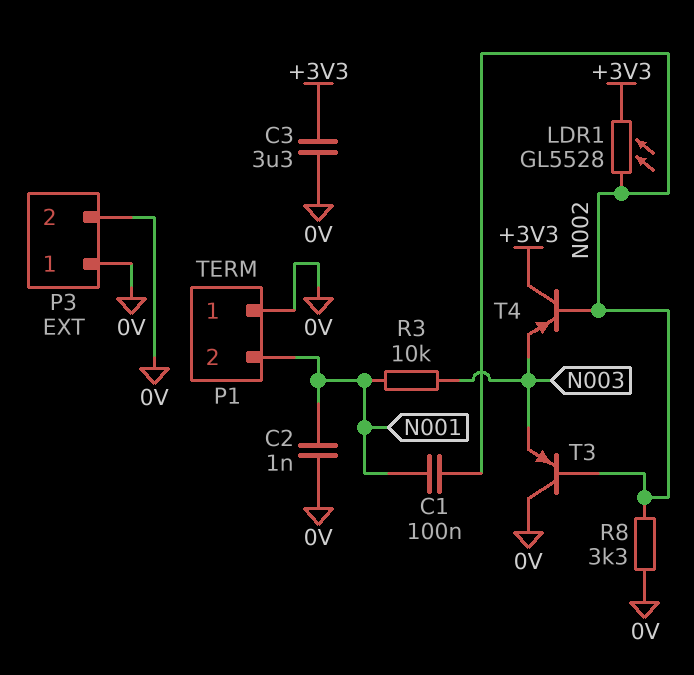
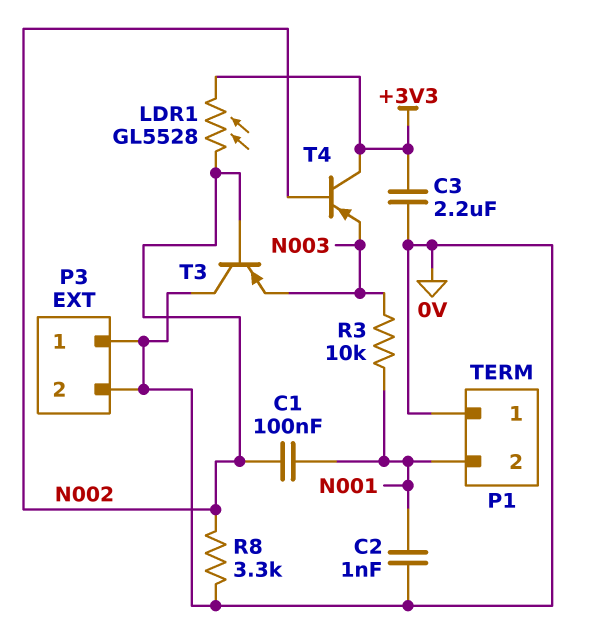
C3: 3.3uF (+3V3, 0V) -> 2.2uF (+3V3, 0V)

